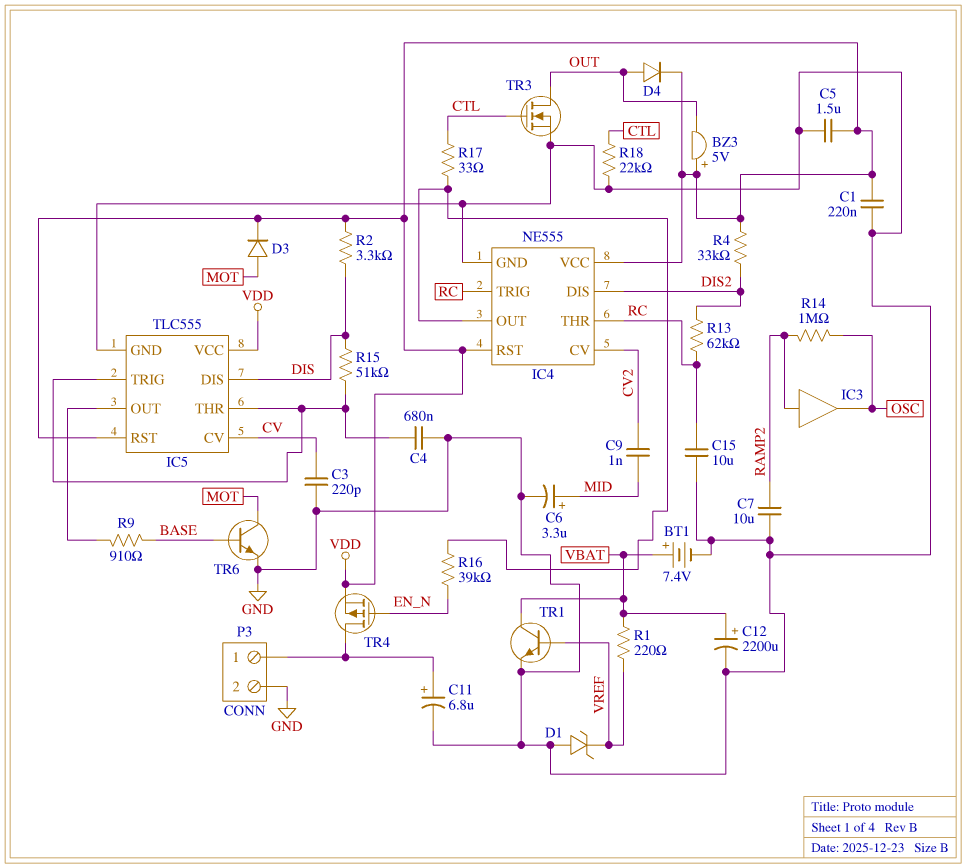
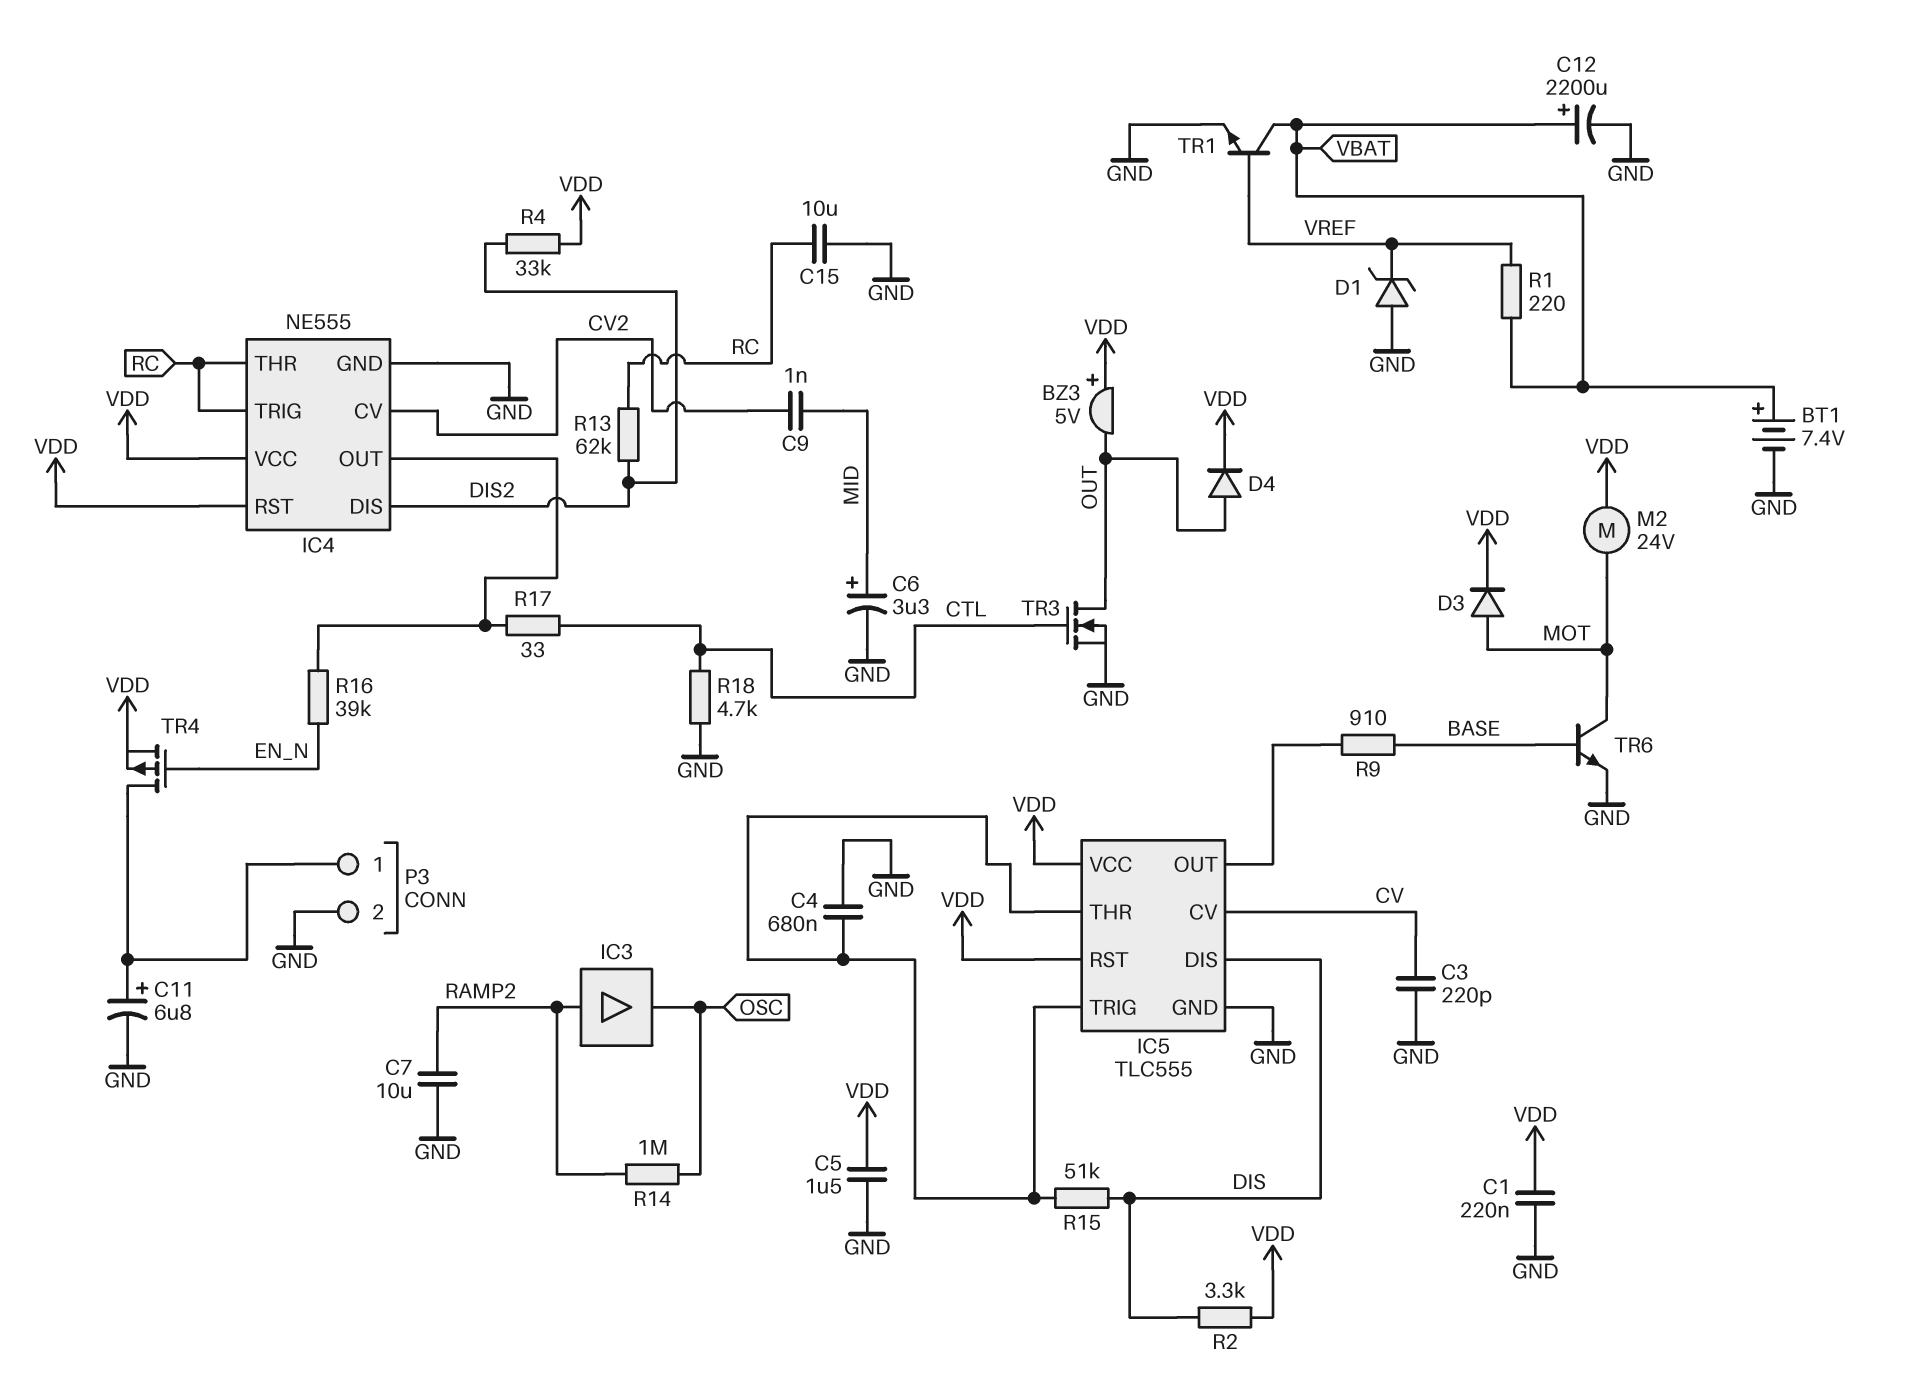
M2: none -> motor 24V (MOT, VDD)
R18: 22k (CTL, GND) -> 4.7k (CTL, GND)

